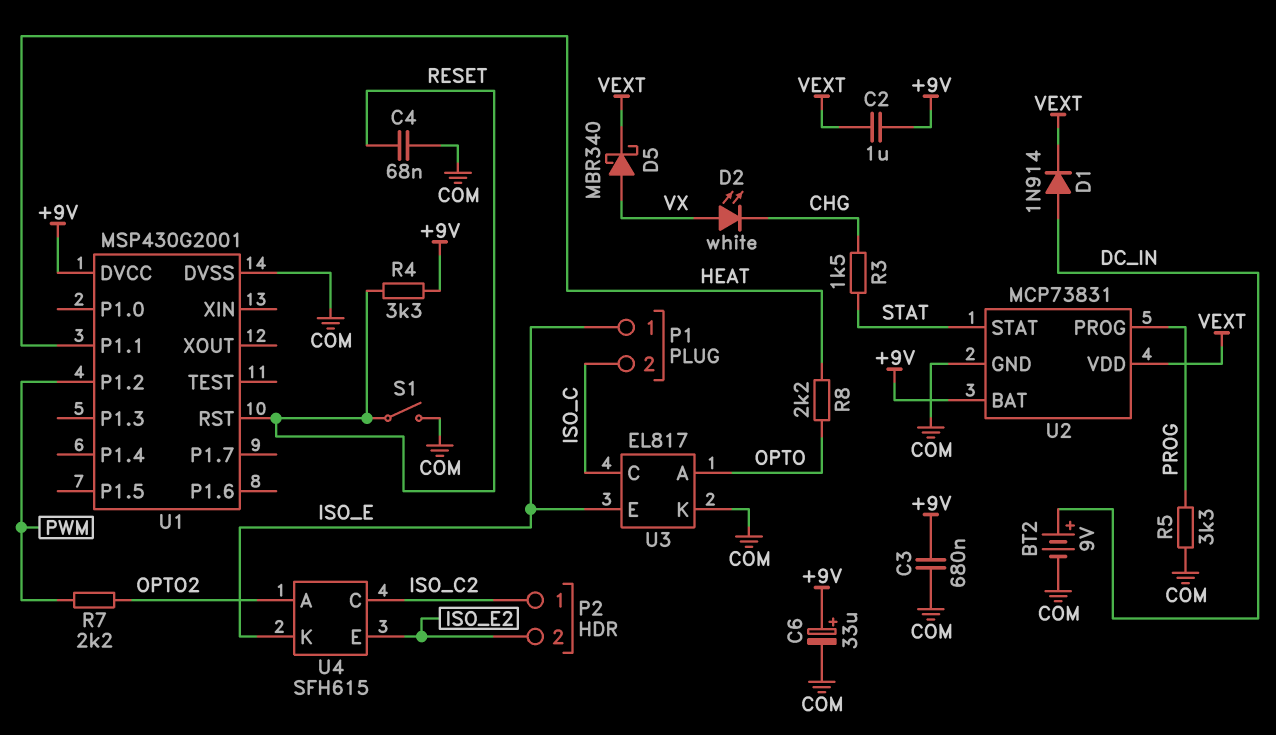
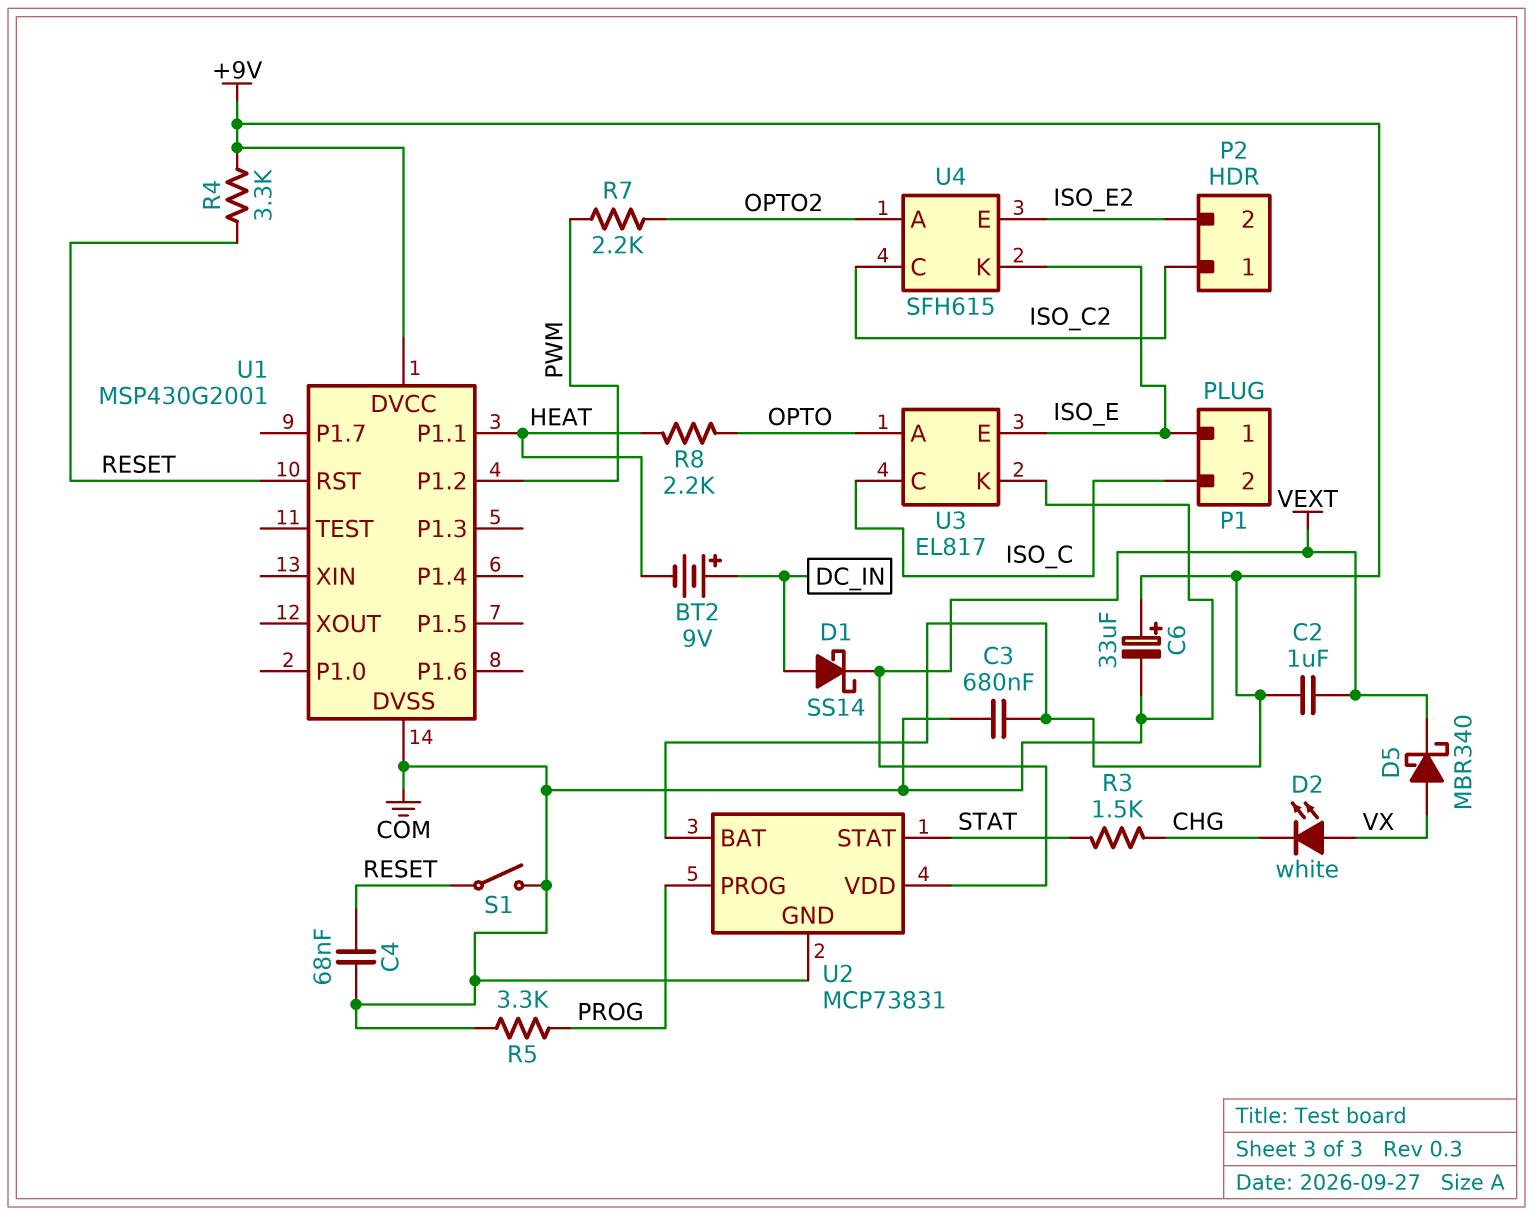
BT2: 9V (plus DC_IN, minus COM) -> 9V (plus DC_IN, minus HEAT)
D1: diode 1N914 (A DC_IN, K VEXT) -> schottky SS14 (A DC_IN, K VEXT)

